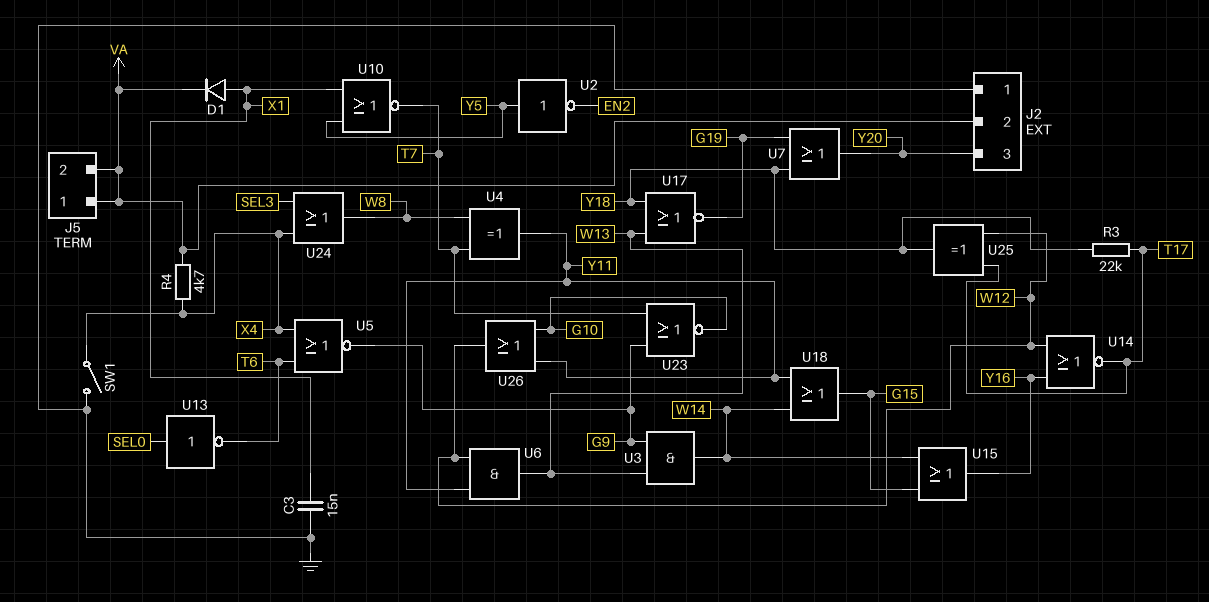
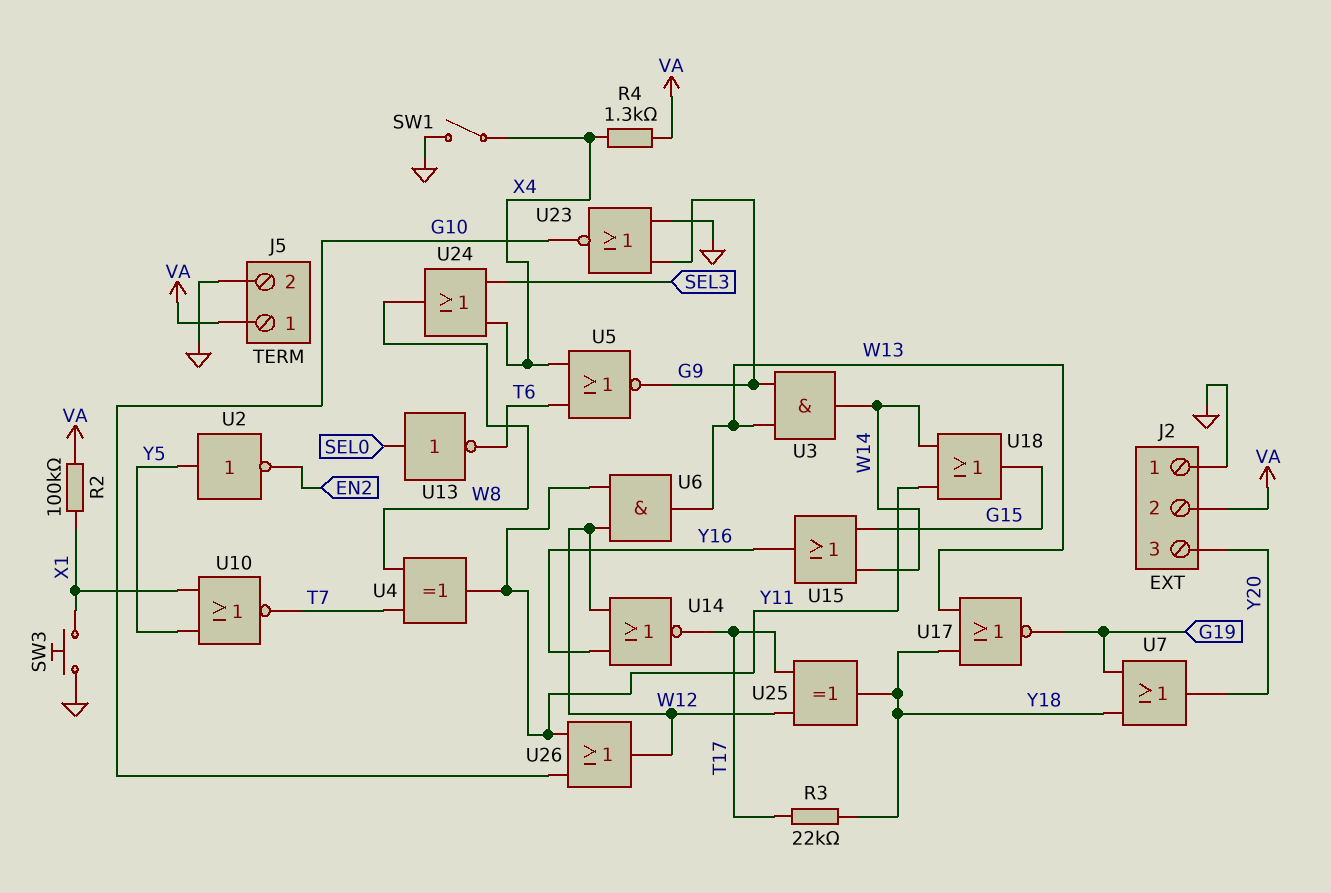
C3: 15nF (GND, X1) -> none
D1: diode (A X1, K VA) -> none
J5 pin 2: VA -> GND
R2: none -> 100k (VA, X1)
R4: 4.7k (VA, X4) -> 1.3k (VA, X4)
SW3: none -> button (GND, X1)
U23: NOR (in G9, in T7, out G10) -> NOR (in G9, in GND, out G10)

